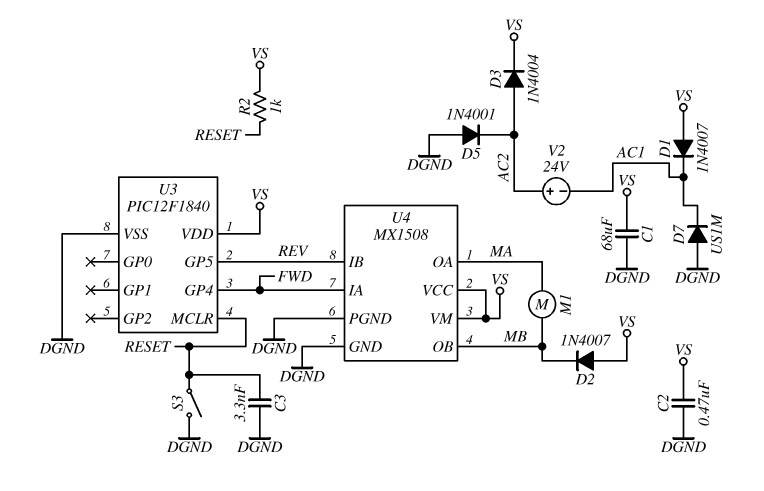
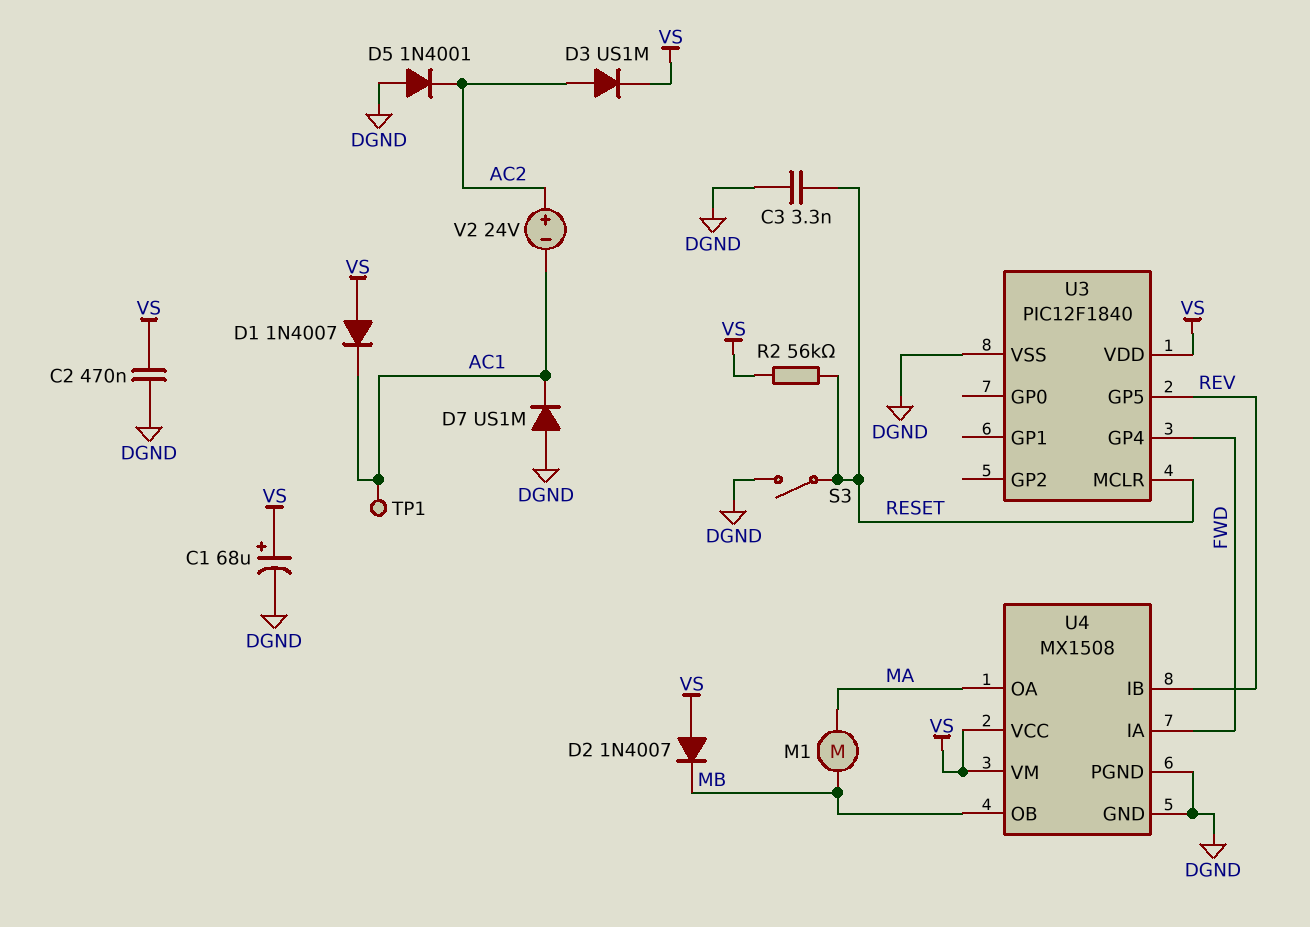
C1: 68uF (DGND, VS) -> 68uF (plus VS, minus DGND)
D3: diode 1N4004 (A AC2, K VS) -> diode US1M (A AC2, K VS)
R2: 1k (RESET, VS) -> 56k (RESET, VS)
TP1: none -> test point (AC1)

